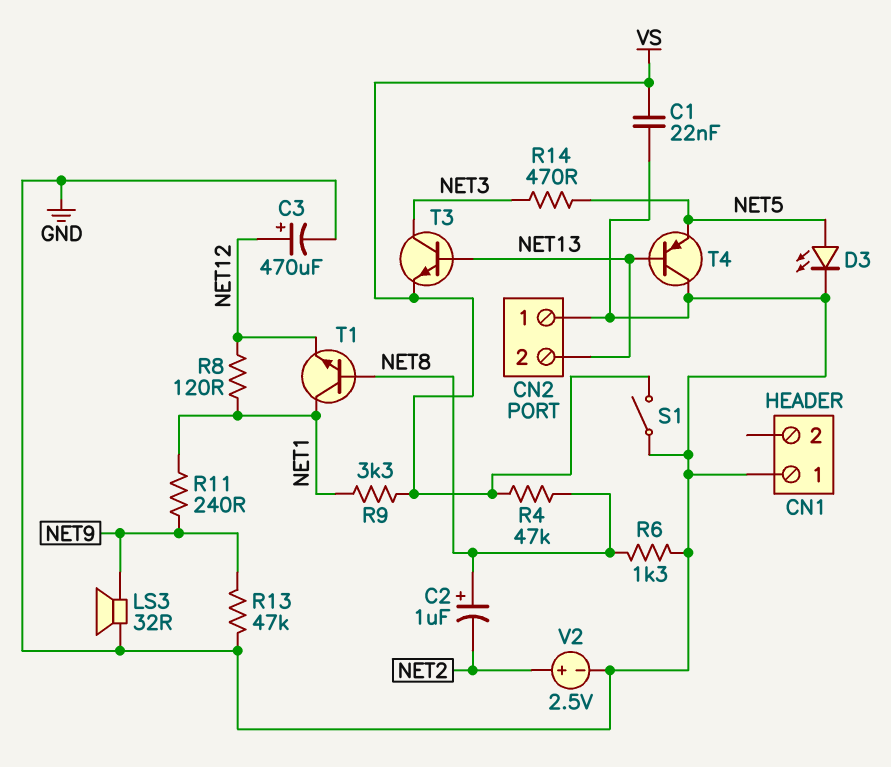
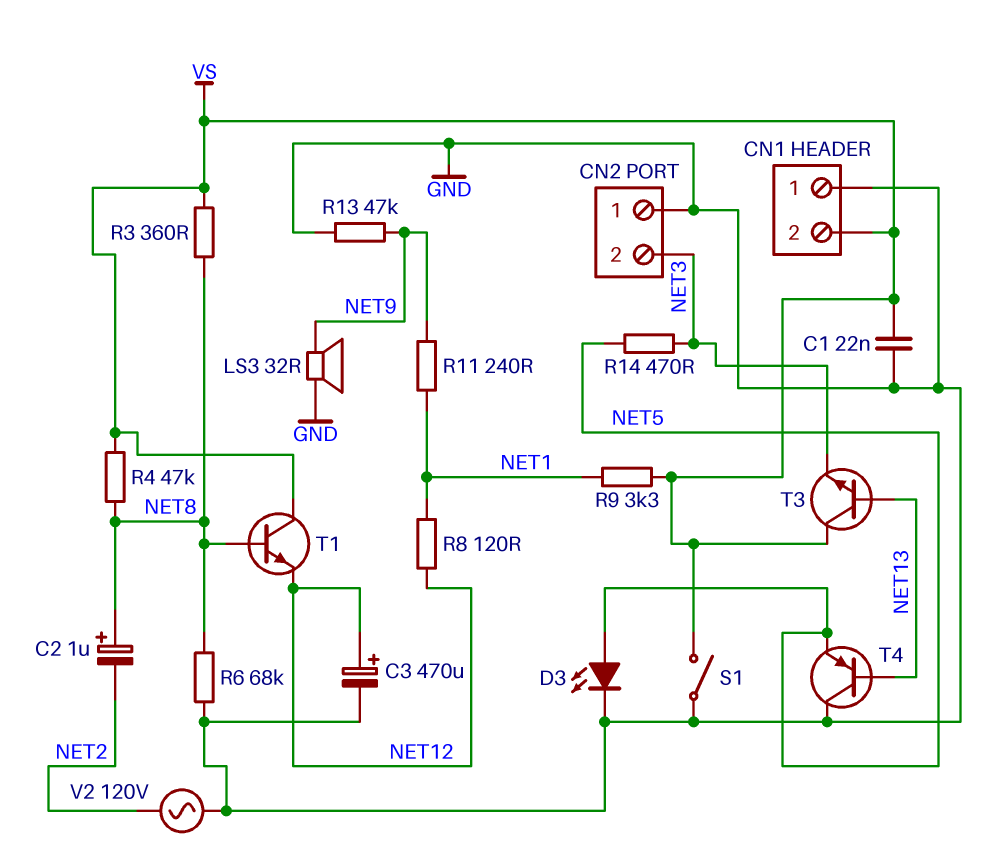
CN1 pin 2: none -> VS
CN2 pin 2: NET13 -> NET3
R3: none -> 360 (NET8, VS)
R6: 1.3k (GND, NET8) -> 68k (GND, NET8)
T1: NPN (B NET8, C NET1, E NET12) -> NPN (B NET8, C VS, E NET12)
T3: NPN (B NET13, C NET3, E VS) -> NPN (B NET13, C VS, E NET3)
V2: 2.5V (plus NET2, minus GND) -> AC 120V (GND, NET2)

